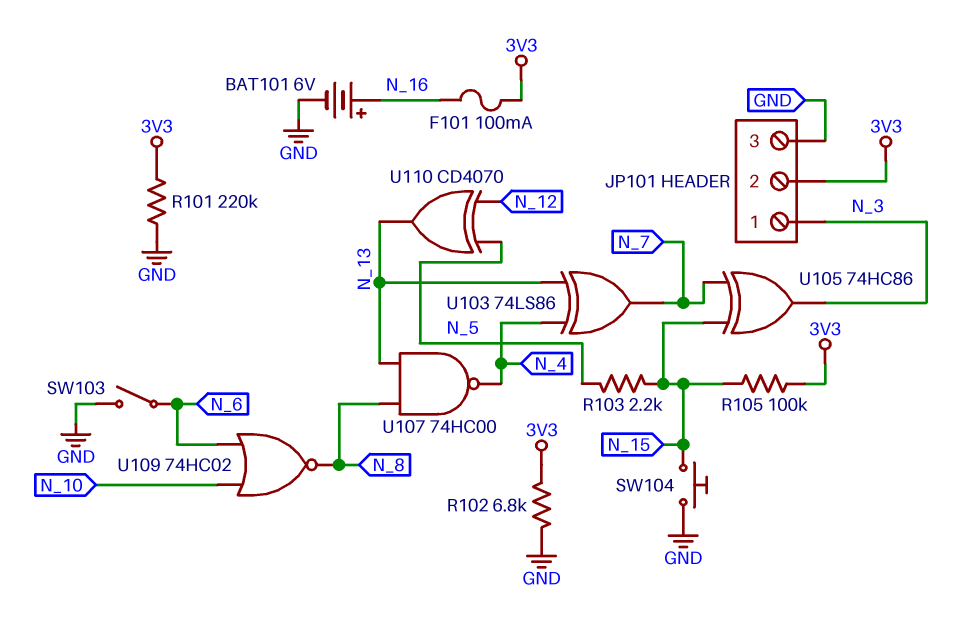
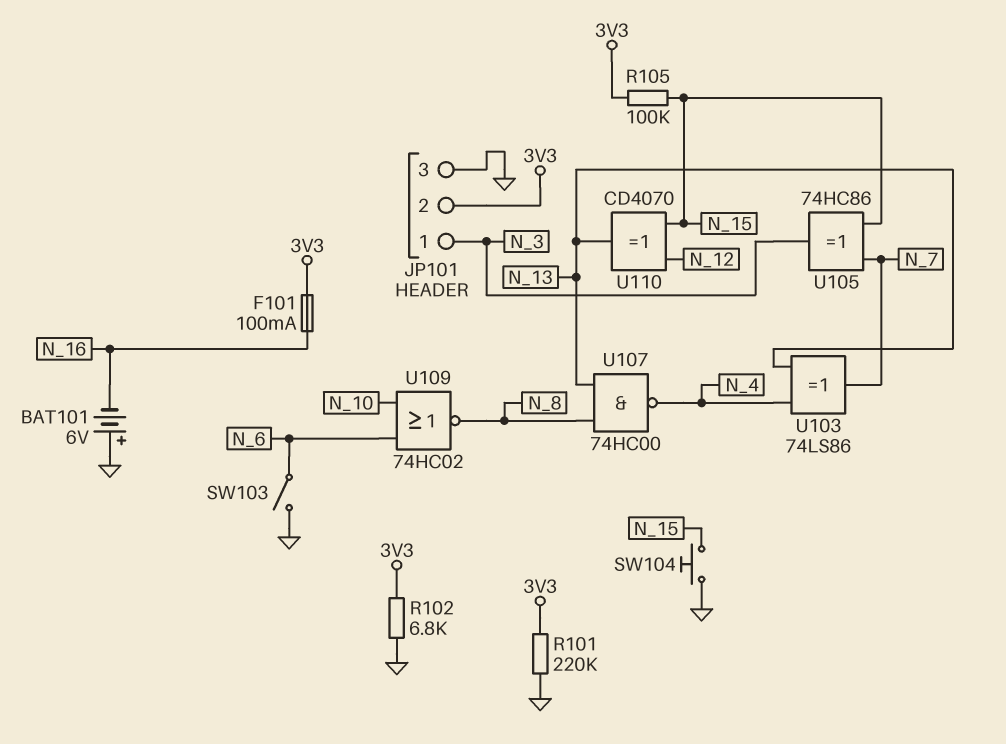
BAT101: 6V (plus N_16, minus GND) -> 6V (plus GND, minus N_16)
R103: 2.2k (N_5, N_15) -> none
U110: XOR CD4070 (in N_5, in N_12, out N_13) -> XOR CD4070 (in N_12, in N_15, out N_13)

